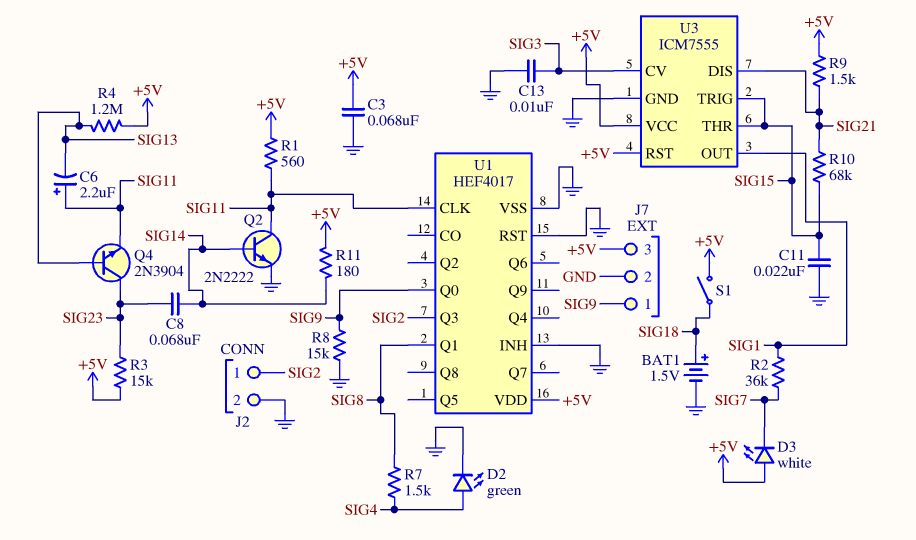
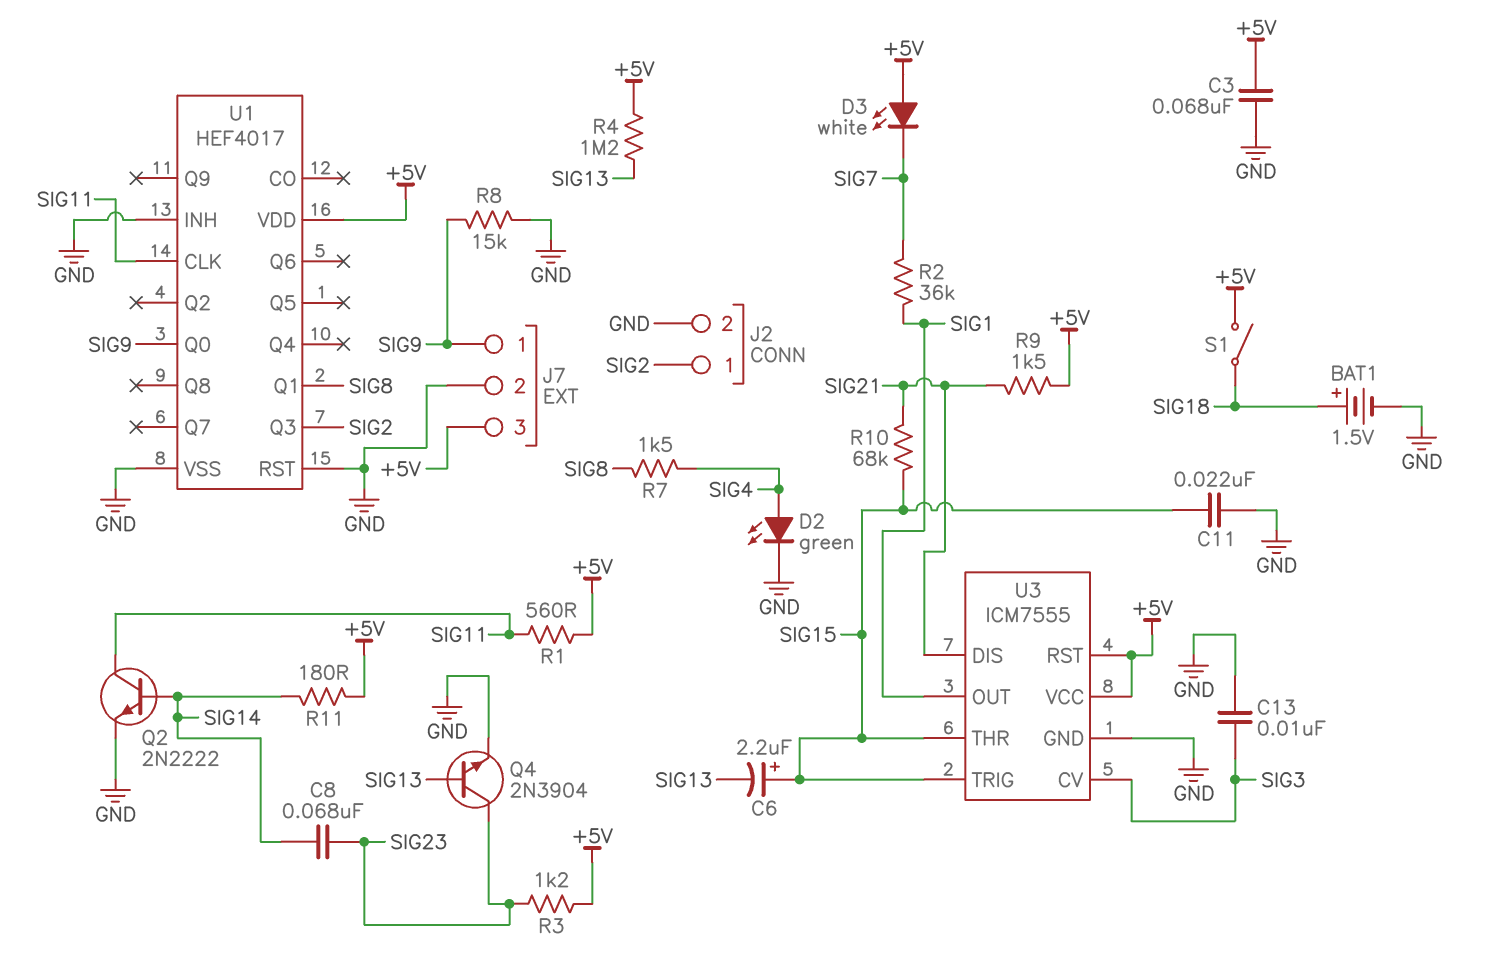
C6: 2.2uF (plus SIG11, minus SIG13) -> 2.2uF (plus SIG15, minus SIG13)
Q4: NPN 2N3904 (B SIG13, C SIG23, E SIG11) -> NPN 2N3904 (B SIG13, C SIG23, E GND)
R3: 15k (+5V, SIG23) -> 1.2k (+5V, SIG23)

